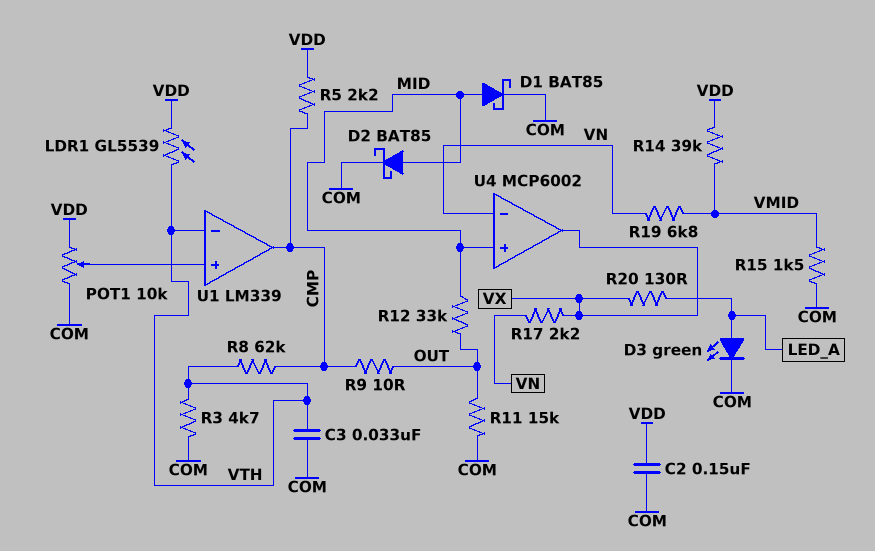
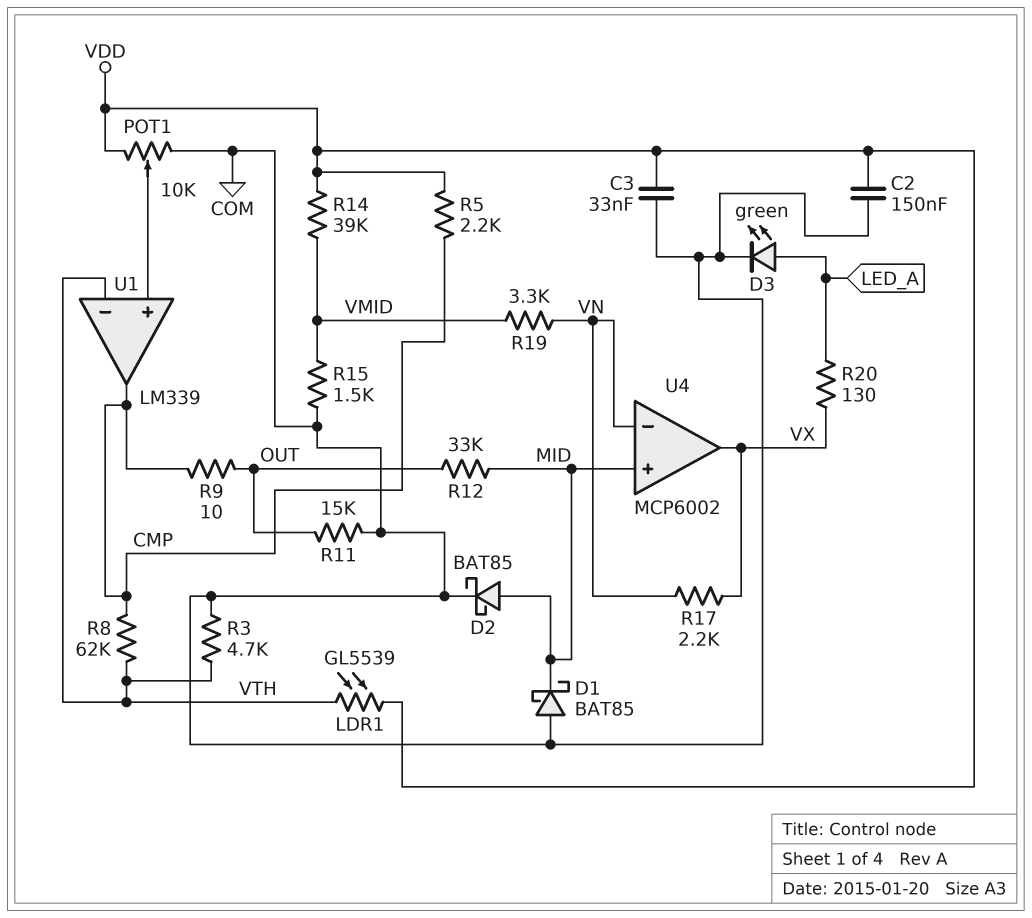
C3: 33nF (COM, VTH) -> 33nF (COM, VDD)
D1: schottky BAT85 (A MID, K COM) -> schottky BAT85 (A COM, K MID)
R19: 6.8k (VMID, VN) -> 3.3k (VMID, VN)

